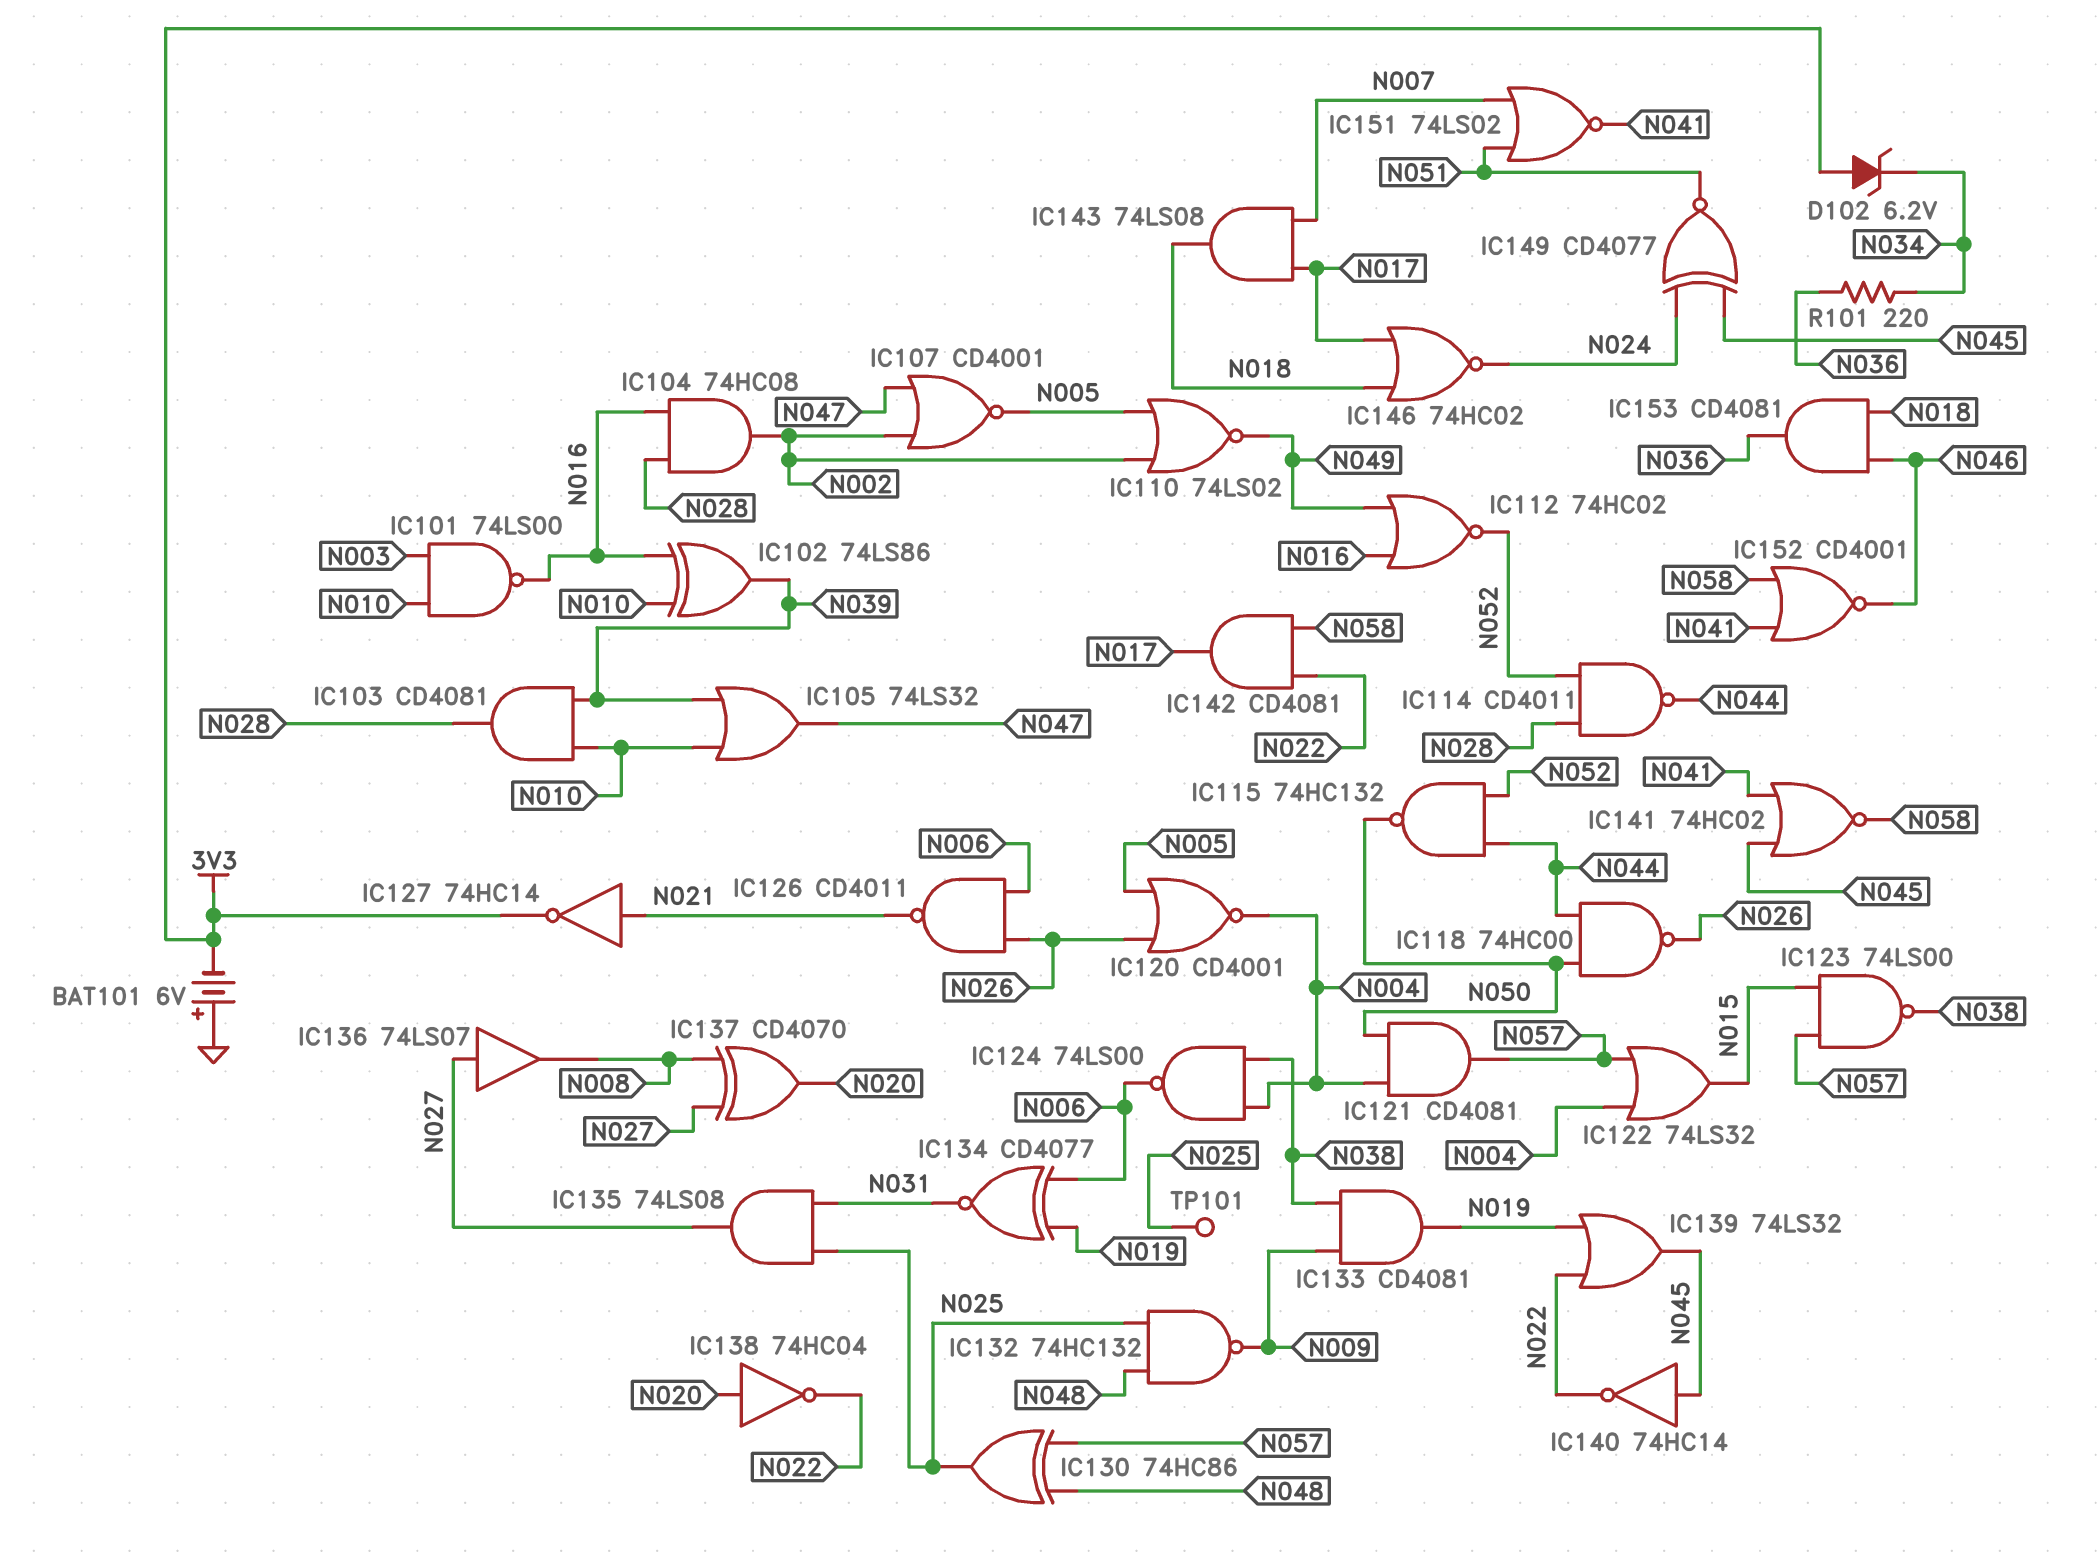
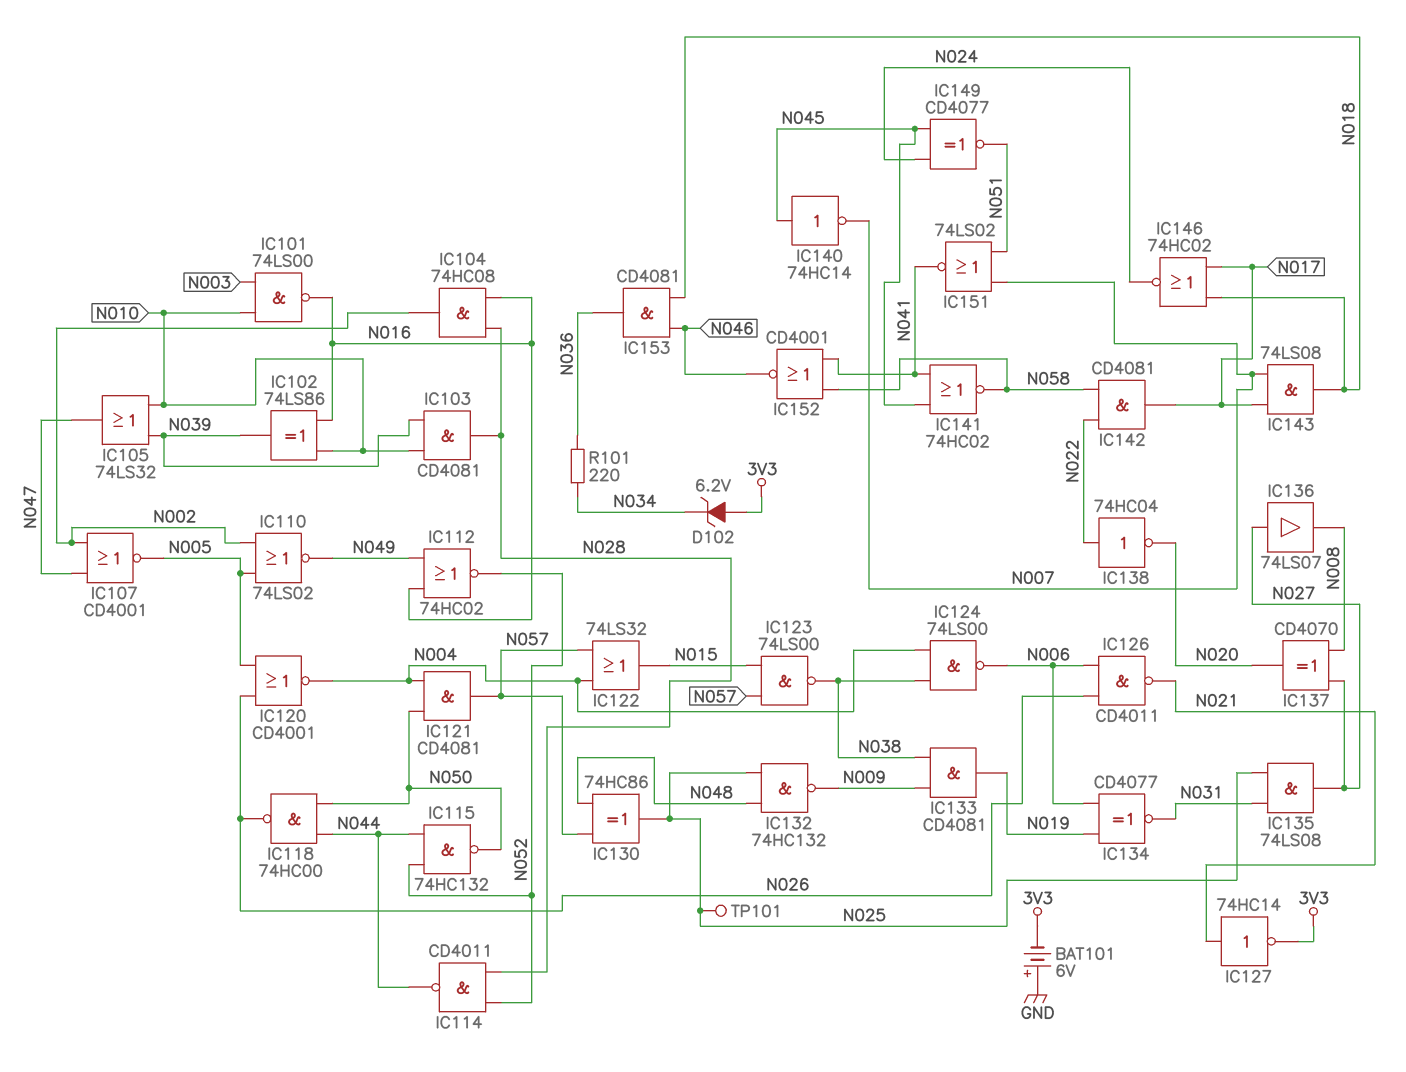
IC138: NOT 74HC04 (in N020, out N022) -> NOT 74HC04 (in N022, out N020)
IC139: OR 74LS32 (in N019, in N022, out N045) -> none
IC140: NOT 74HC14 (in N045, out N022) -> NOT 74HC14 (in N045, out N007)

